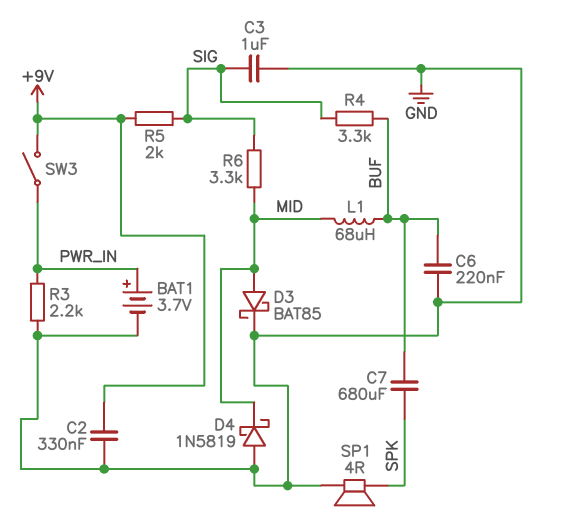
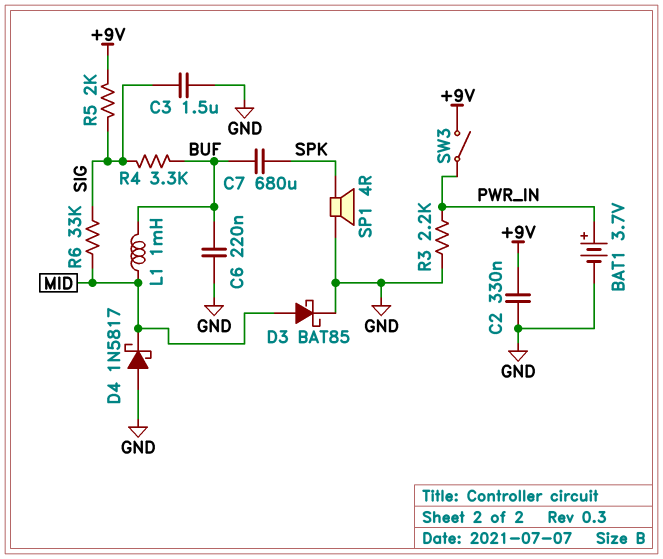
C3: 1uF (GND, SIG) -> 1.5uF (GND, SIG)
D4: schottky 1N5819 (A GND, K MID) -> schottky 1N5817 (A GND, K MID)
L1: 68uH (BUF, MID) -> 1mH (BUF, MID)
R6: 3.3k (MID, SIG) -> 33k (MID, SIG)

